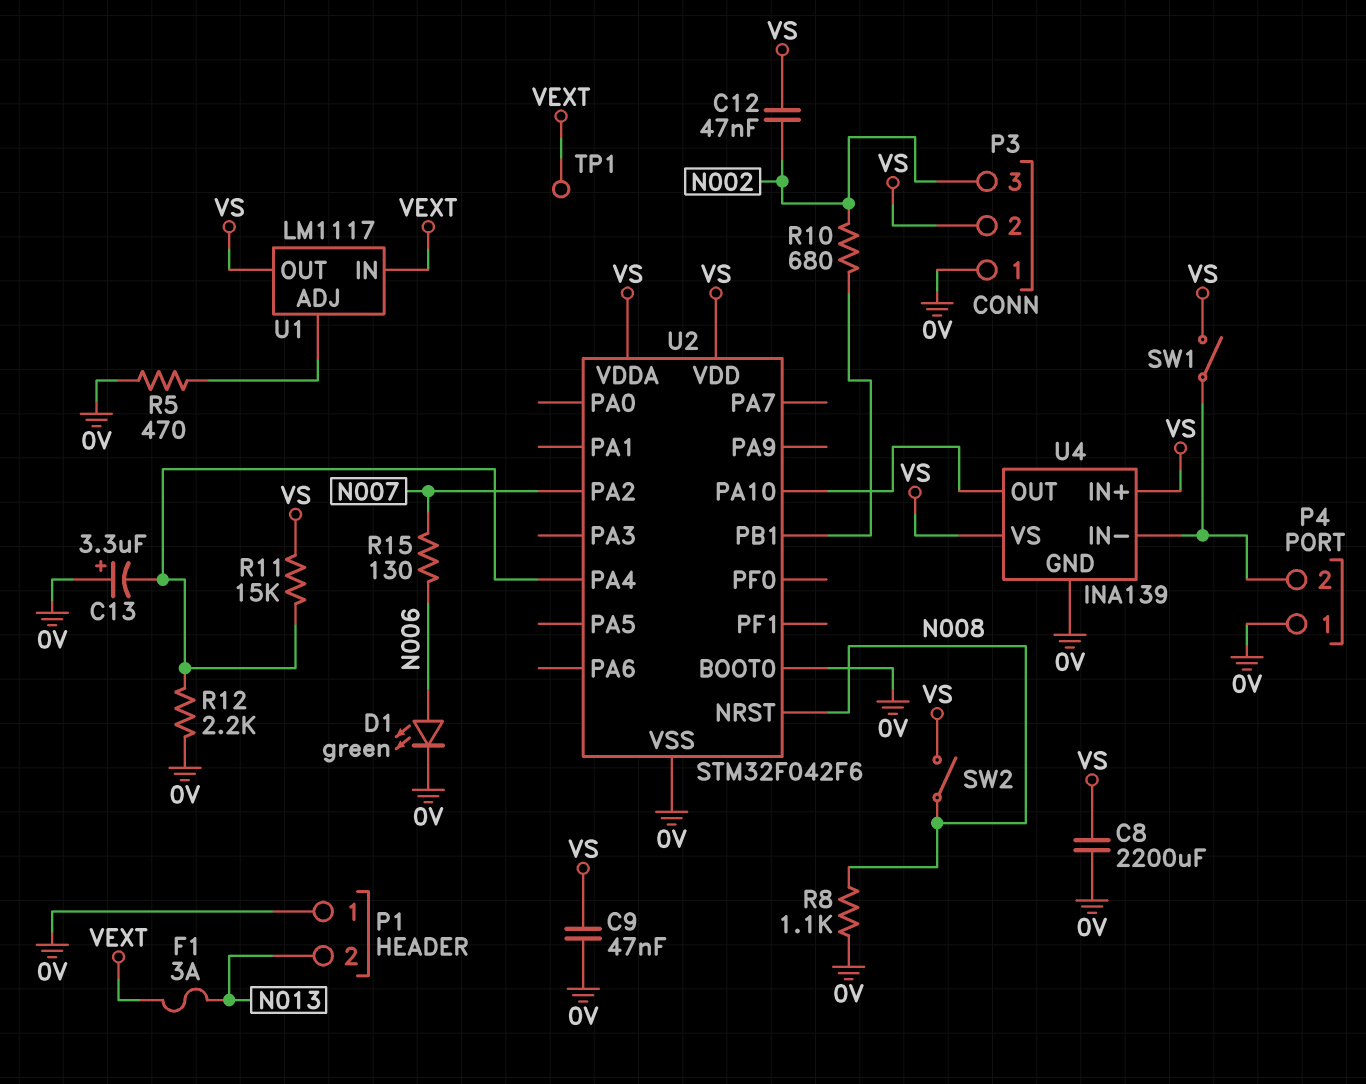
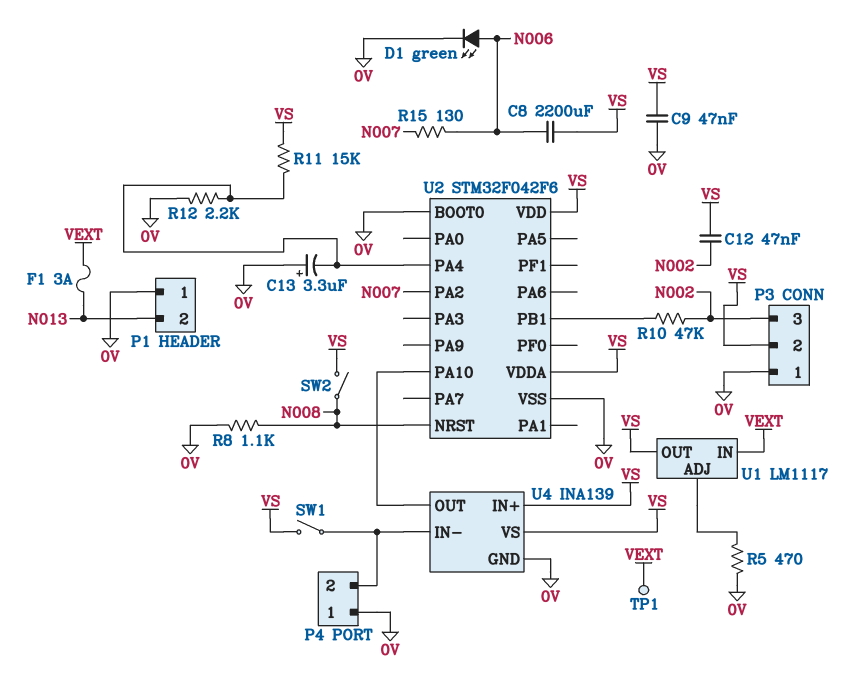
C8: 2200uF (0V, VS) -> 2200uF (N006, VS)
R10: 680 (N002, U2/PB1) -> 47k (N002, U2/PB1)

